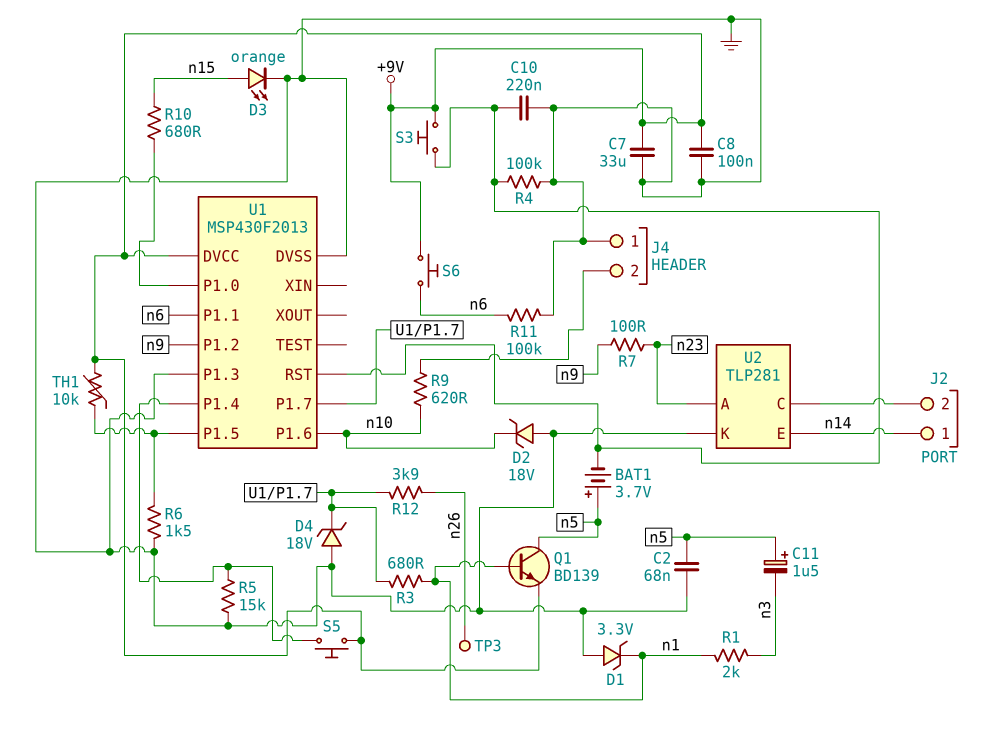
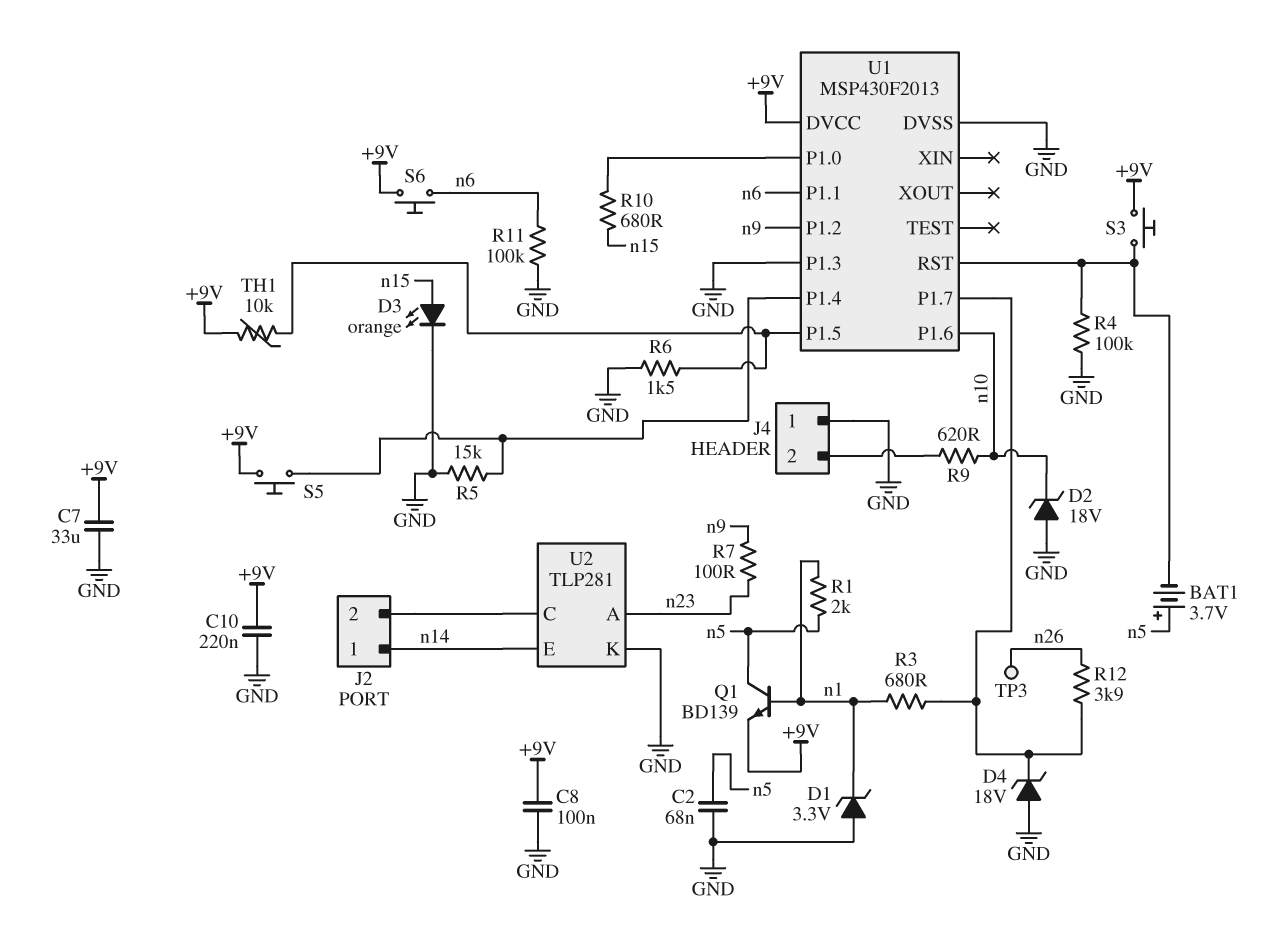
C10: 220nF (GND, U1/RST) -> 220nF (+9V, GND)
C11: 1.5uF (plus n5, minus n3) -> none
R1: 2k (n1, n3) -> 2k (n1, n5)

